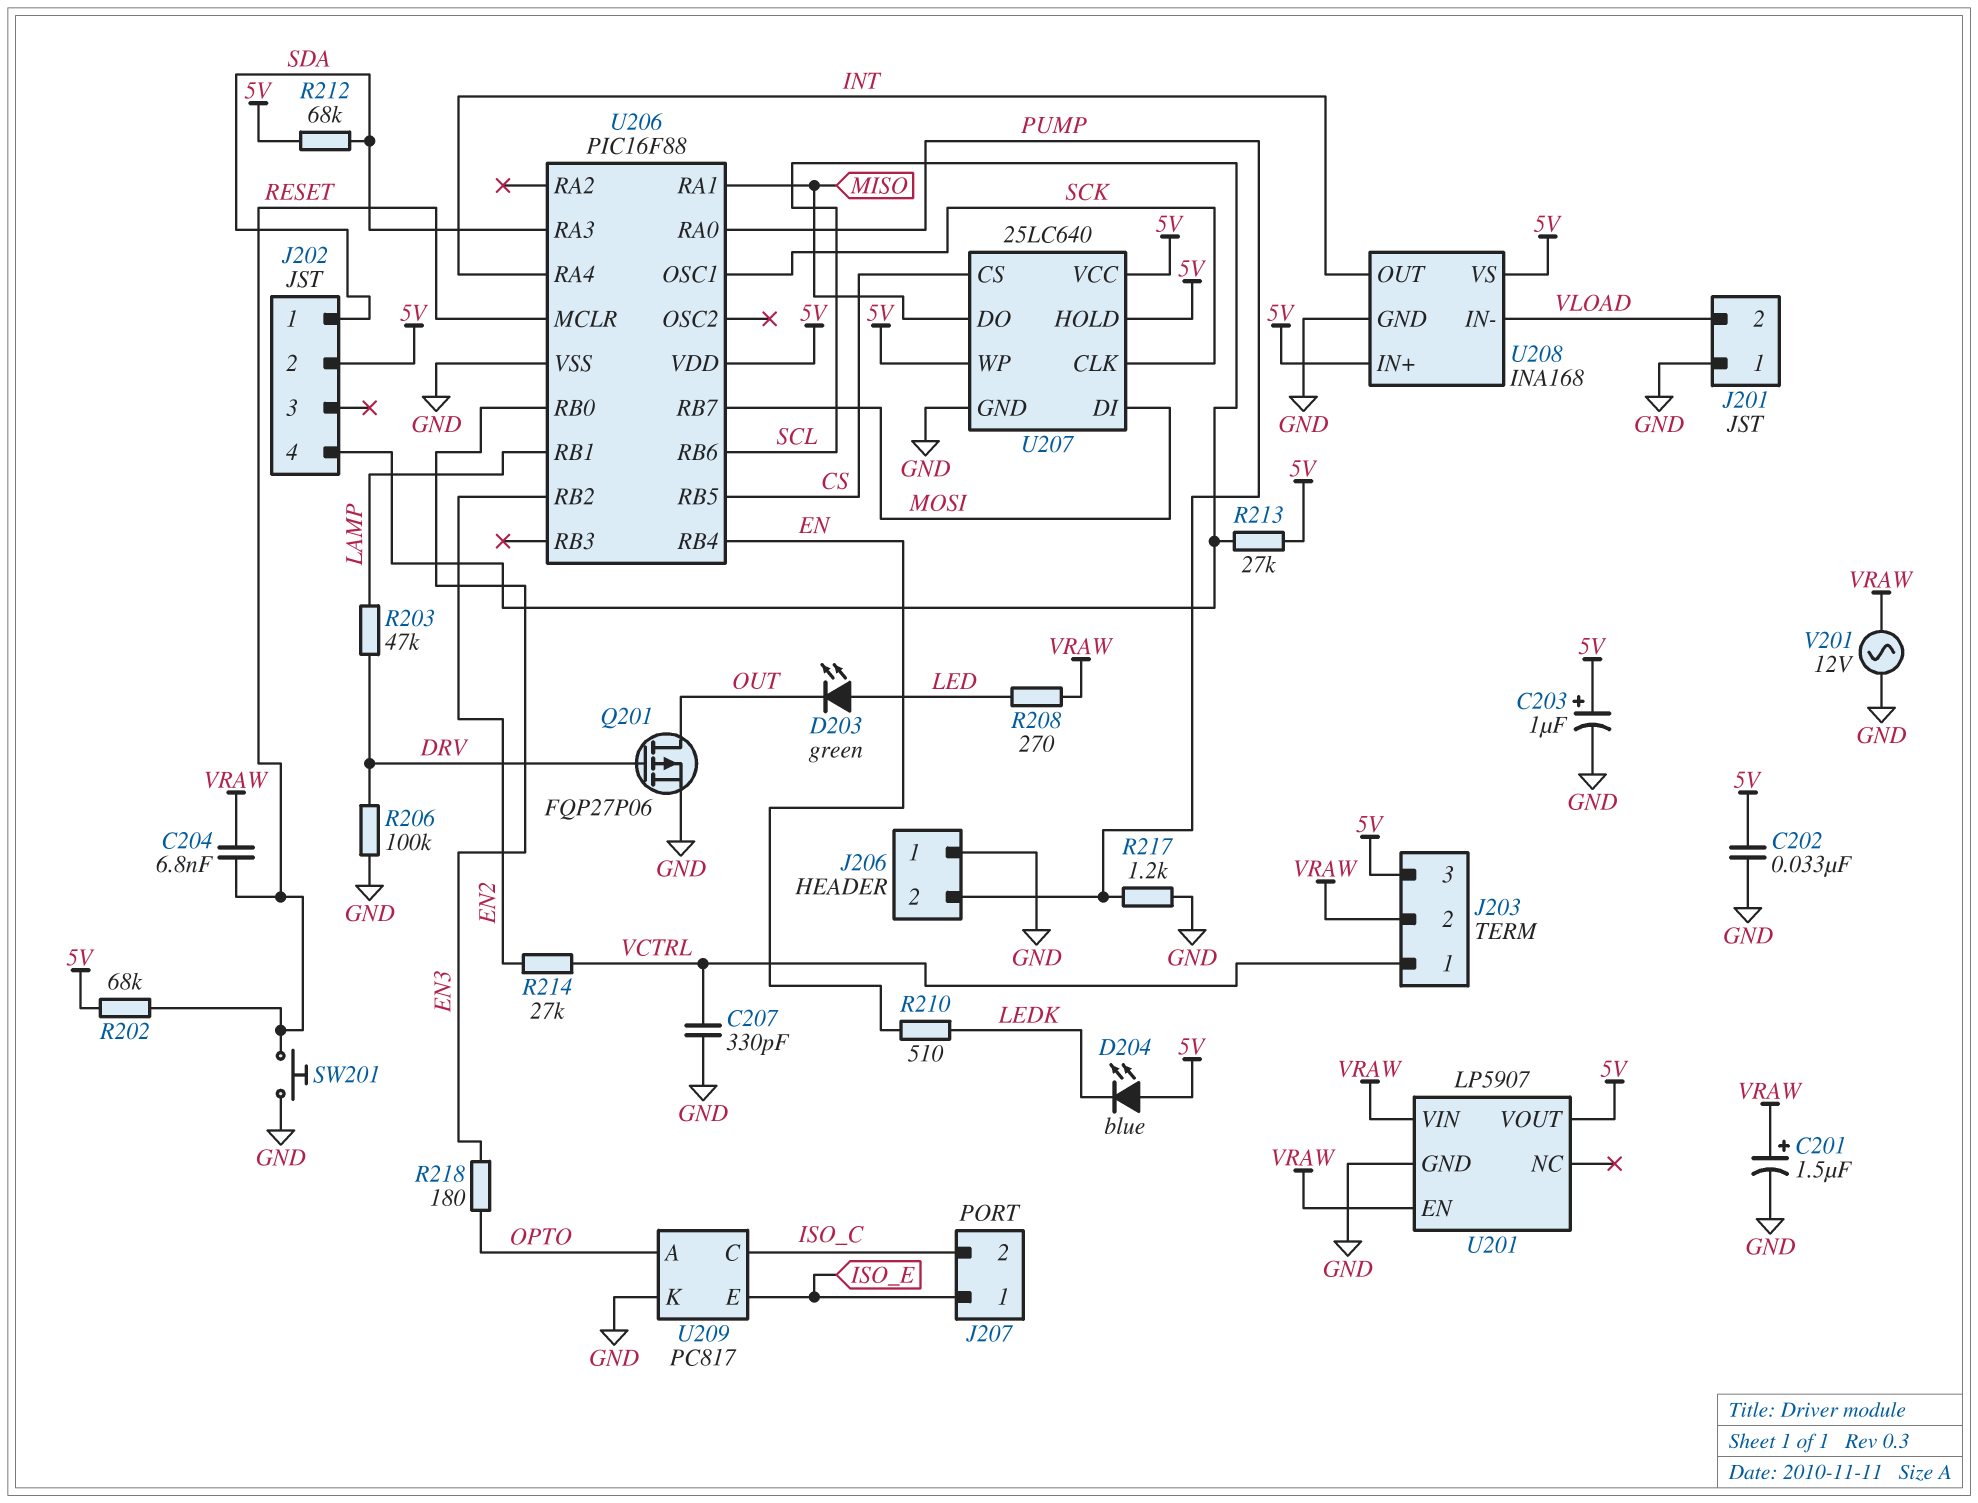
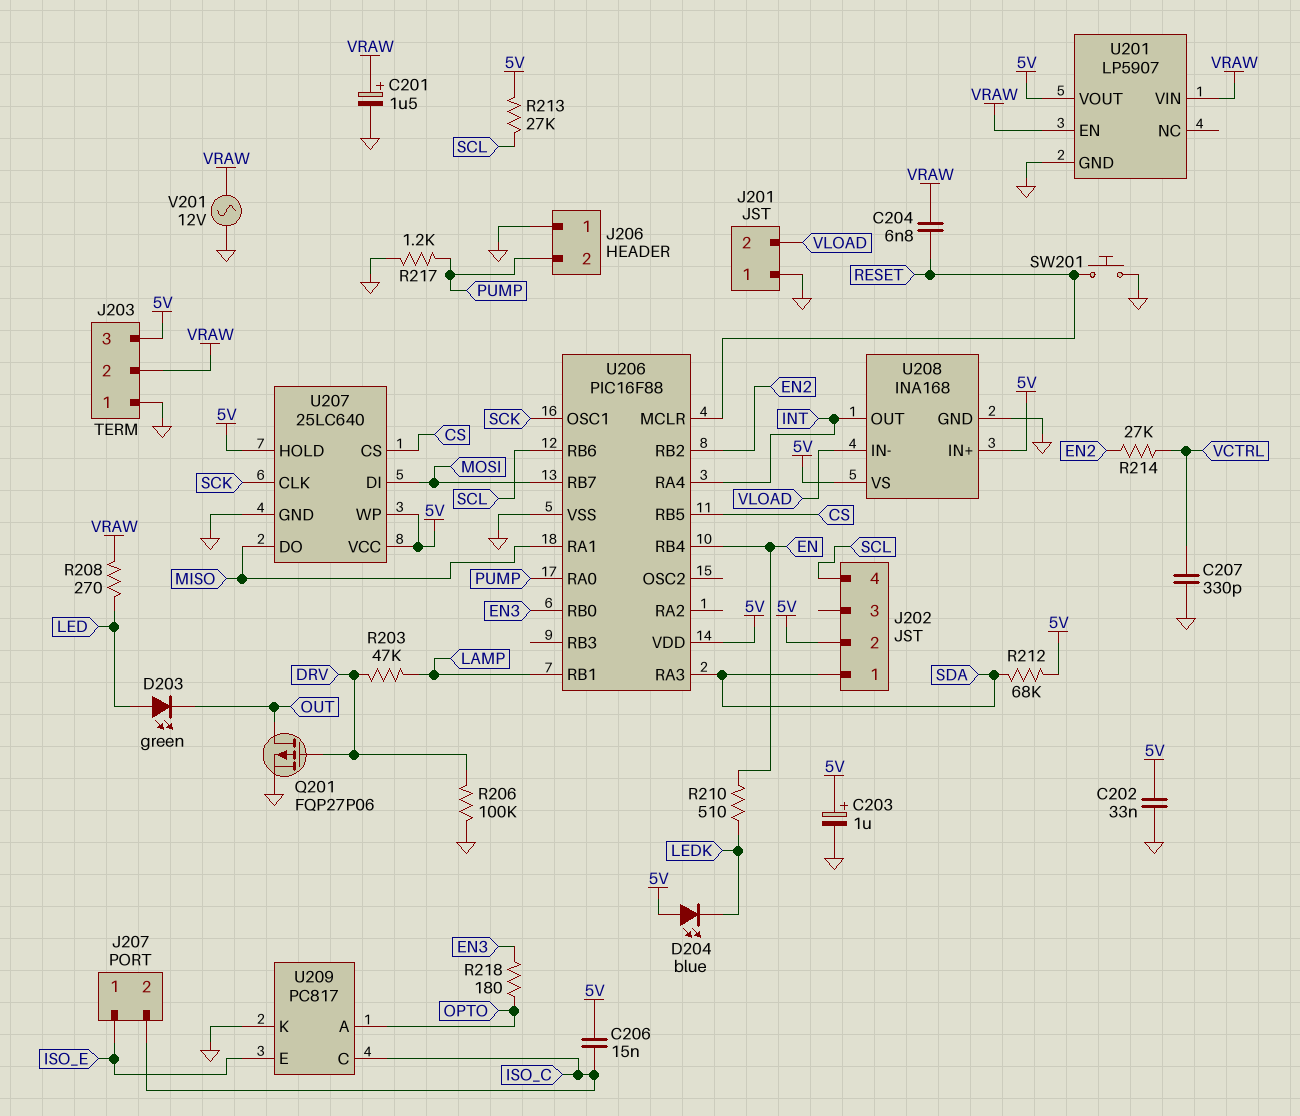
C206: none -> 15nF (5V, ISO_C)
J203 pin 1: VCTRL -> GND
R202: 68k (5V, RESET) -> none

